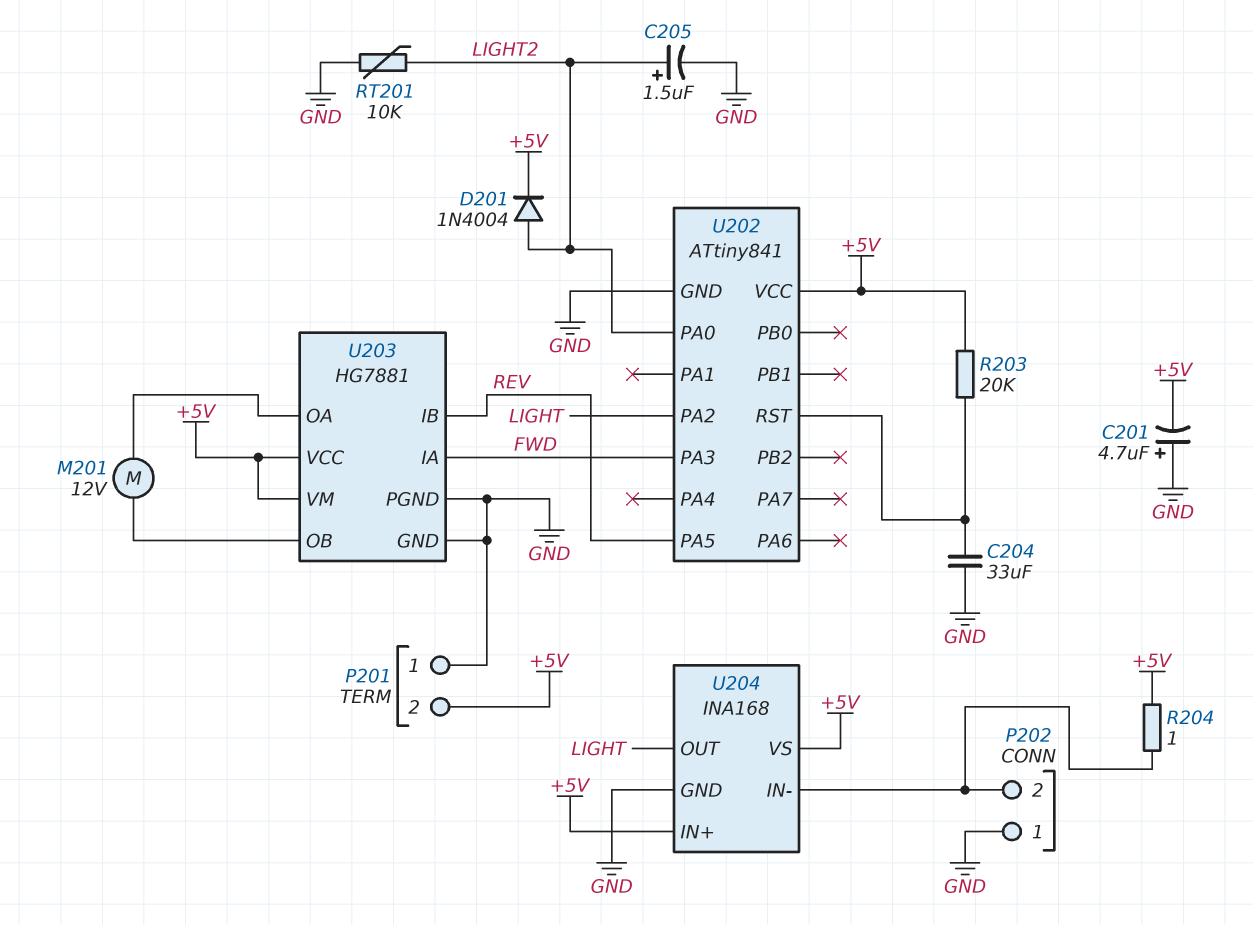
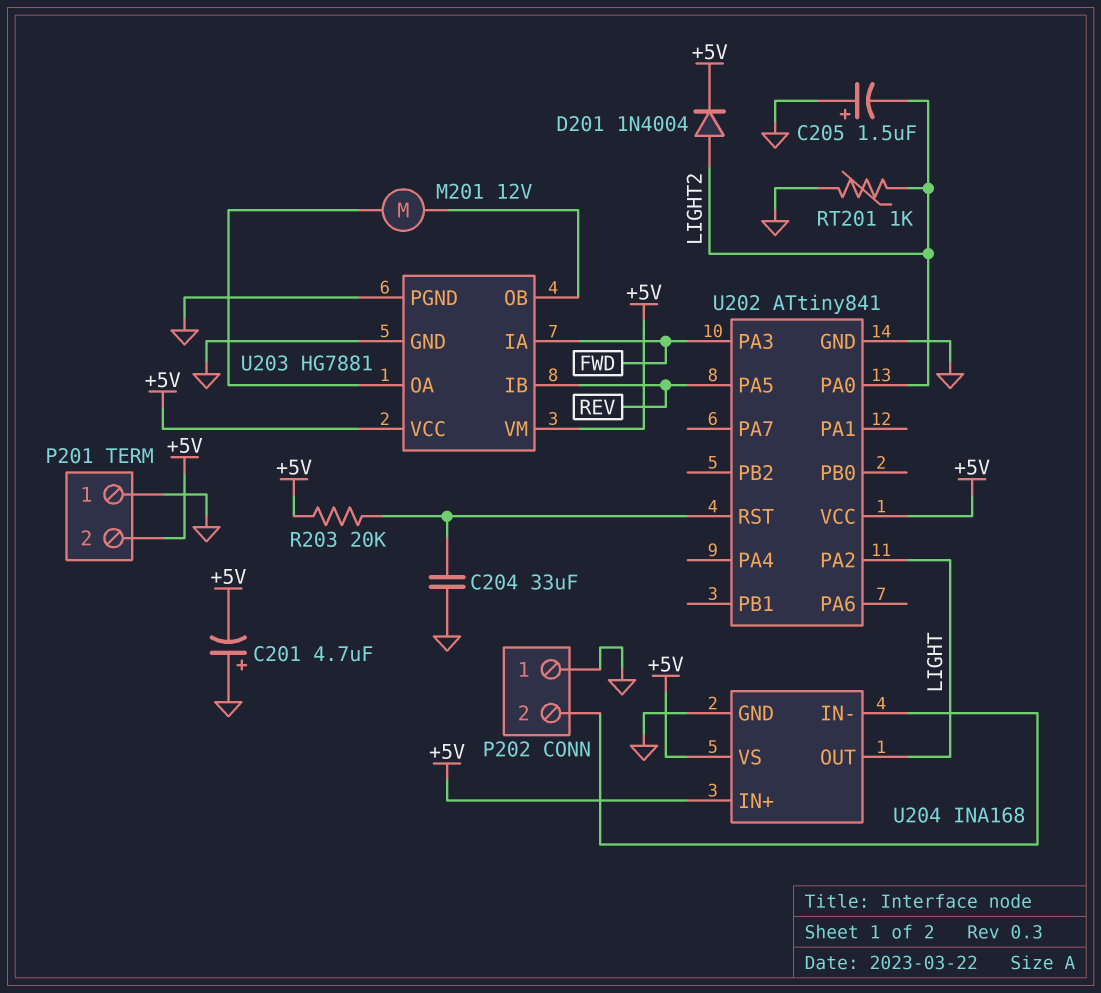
C205: 1.5uF (plus LIGHT2, minus GND) -> 1.5uF (plus GND, minus LIGHT2)
R204: 1 (+5V, P202/2) -> none
RT201: 10k (GND, LIGHT2) -> 1k (GND, LIGHT2)

